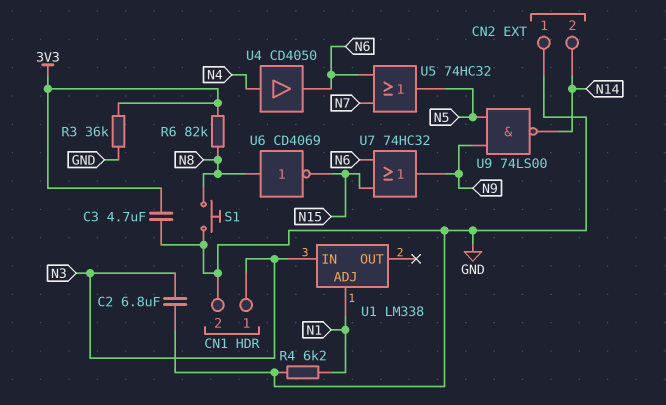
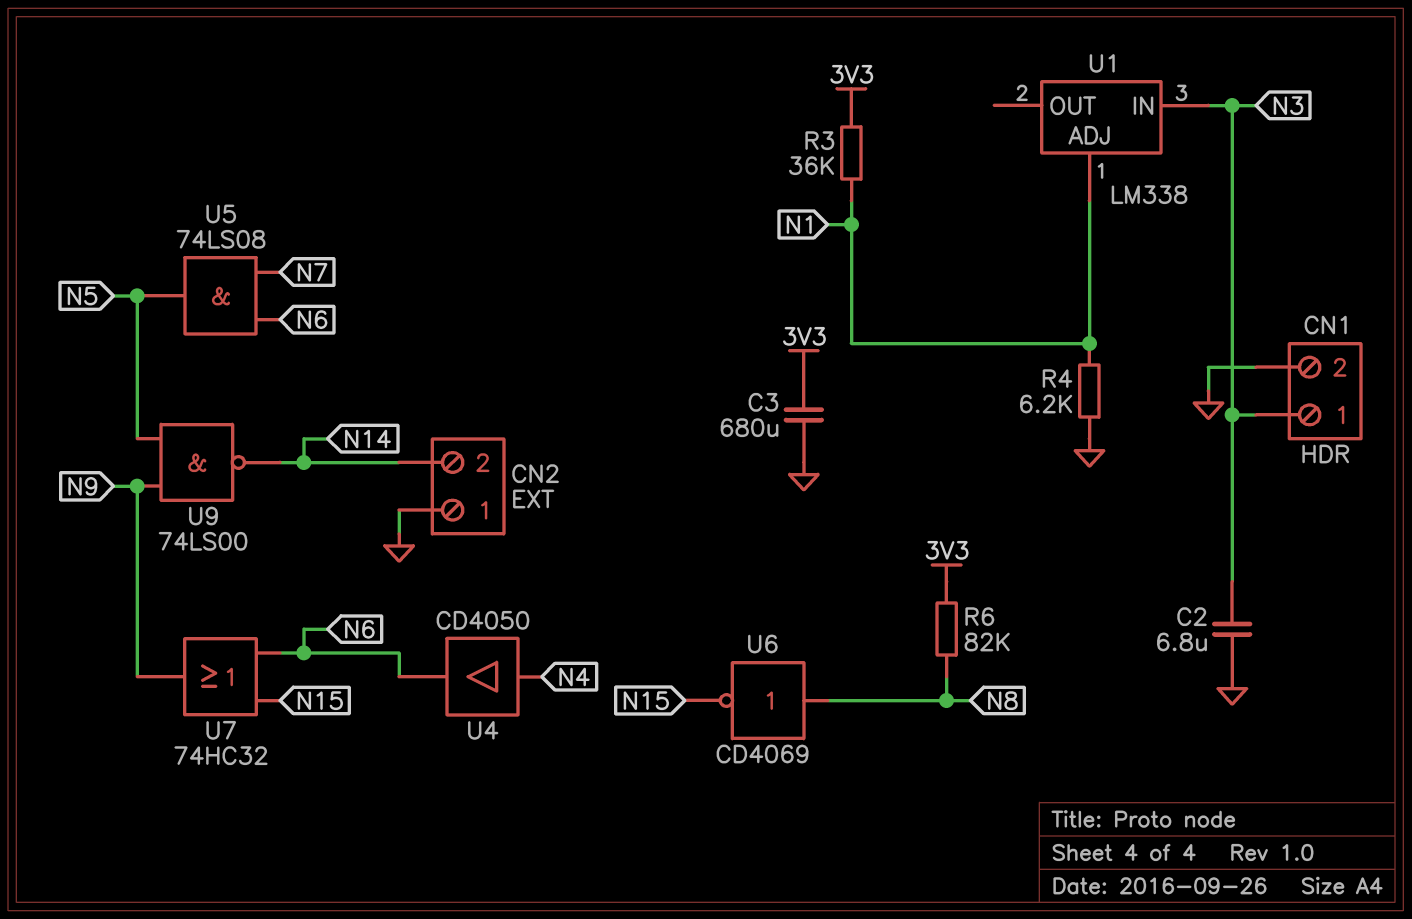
C3: 4.7uF (3V3, GND) -> 680uF (3V3, GND)
R3: 36k (3V3, GND) -> 36k (3V3, N1)
S1: button (GND, N8) -> none
U5: OR 74HC32 (in N6, in N7, out N5) -> AND 74LS08 (in N6, in N7, out N5)

